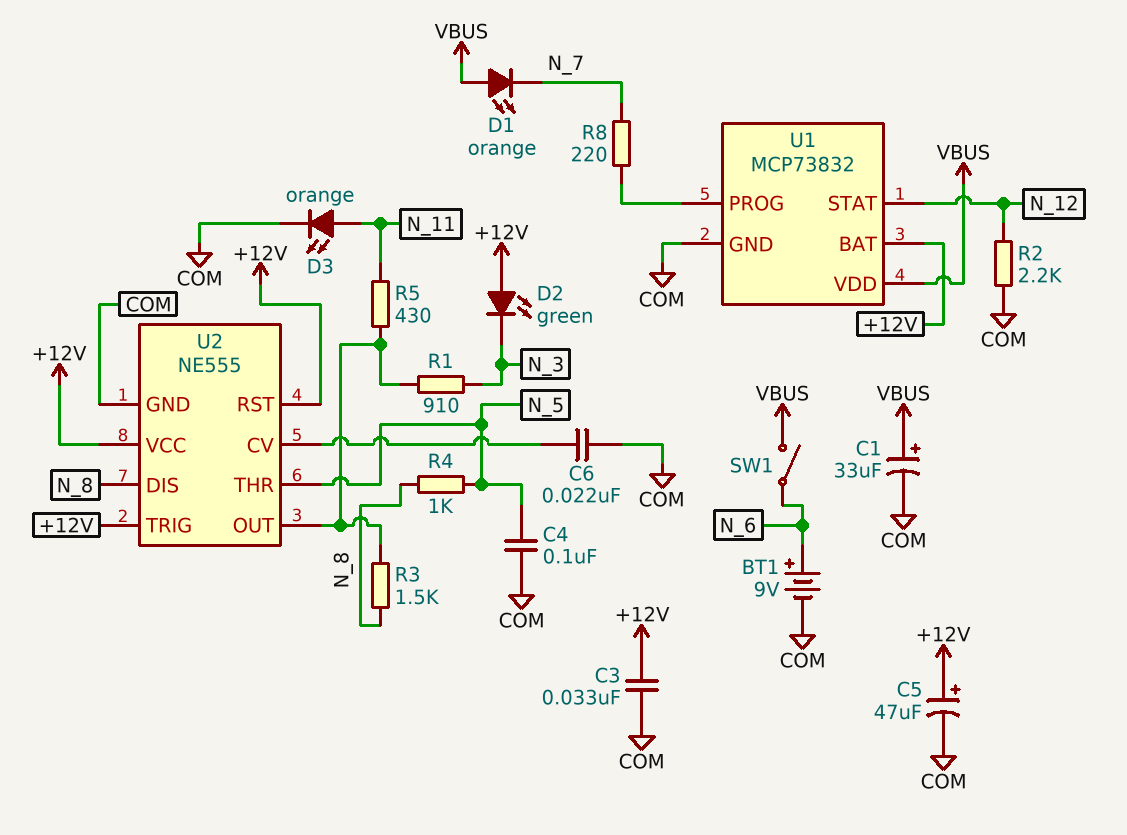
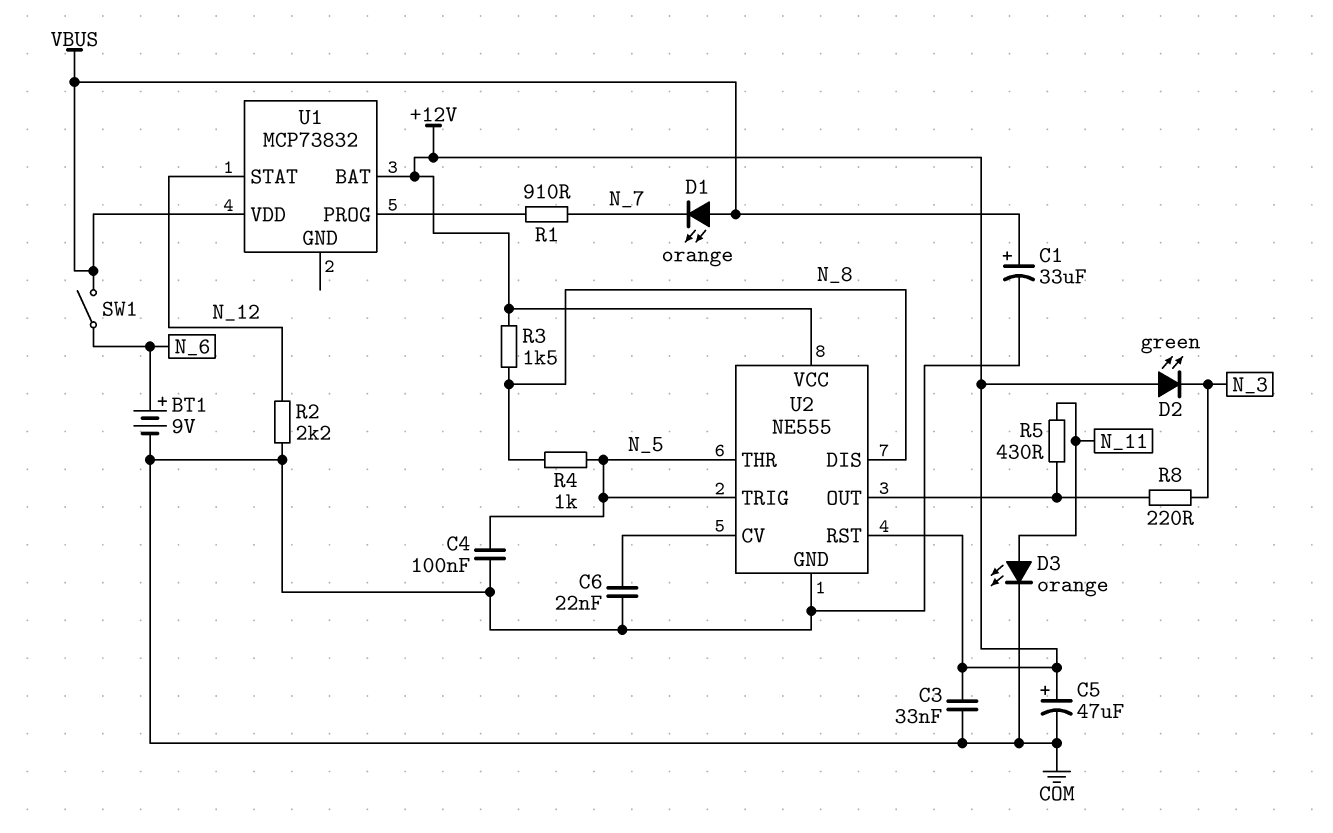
R1: 910 (N_3, U2/OUT) -> 910 (N_7, U1/PROG)
R3: 1.5k (N_8, U2/OUT) -> 1.5k (+12V, N_8)
R8: 220 (N_7, U1/PROG) -> 220 (N_3, U2/OUT)
U1 pin GND: COM -> none
U2 pin TRIG: +12V -> N_5

